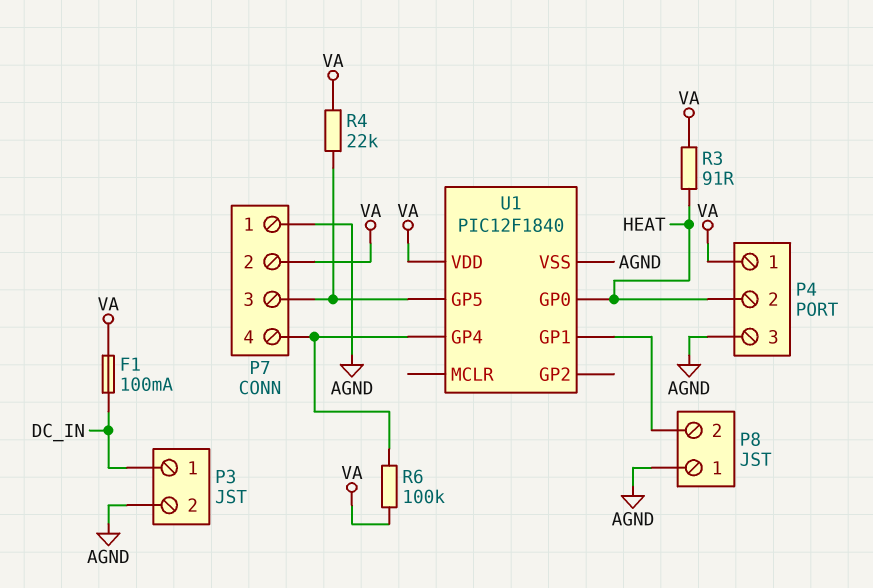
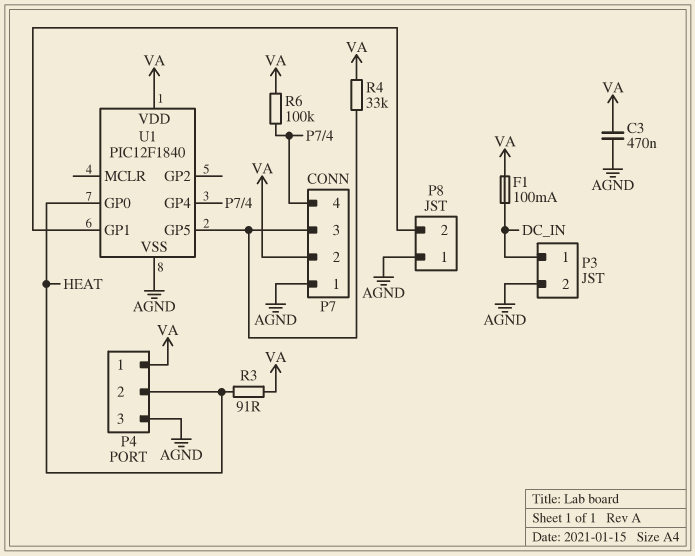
C3: none -> 470nF (AGND, VA)
R4: 22k (P7/3, VA) -> 33k (P7/3, VA)

